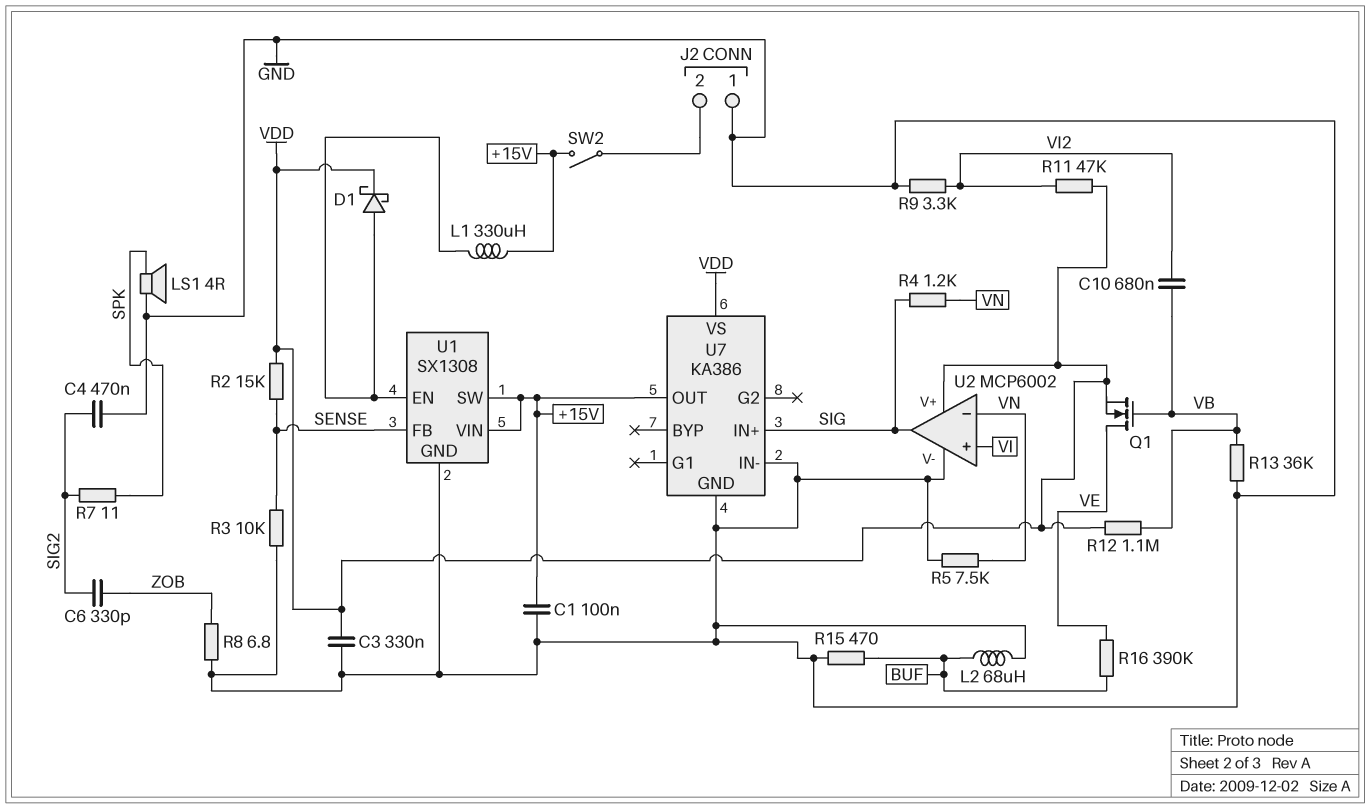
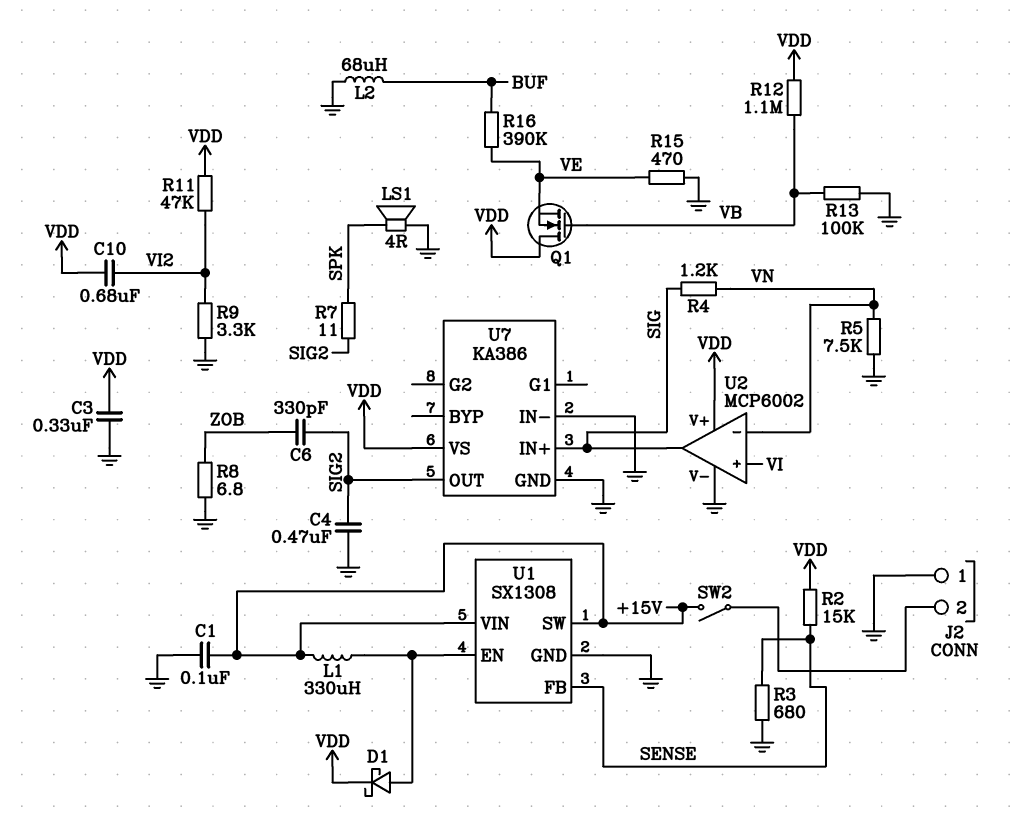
C10: 680nF (VB, VI2) -> 680nF (VDD, VI2)
Q1: NMOS (G VB, D VE, S VDD) -> NMOS (G VB, D VDD, S VE)
R3: 10k (GND, SENSE) -> 680 (GND, SENSE)
R13: 36k (GND, VB) -> 100k (GND, VB)
R15: 470 (BUF, GND) -> 470 (GND, VE)
U7 pin OUT: +15V -> SIG2

